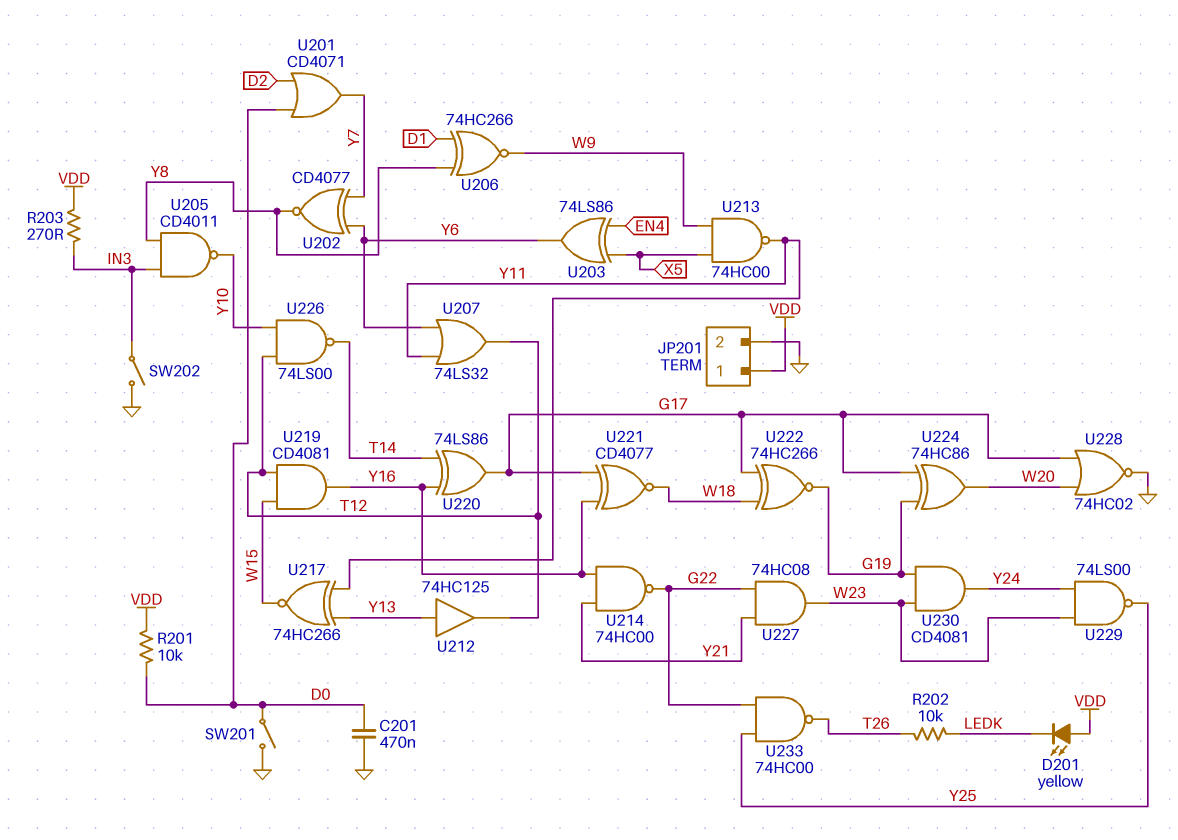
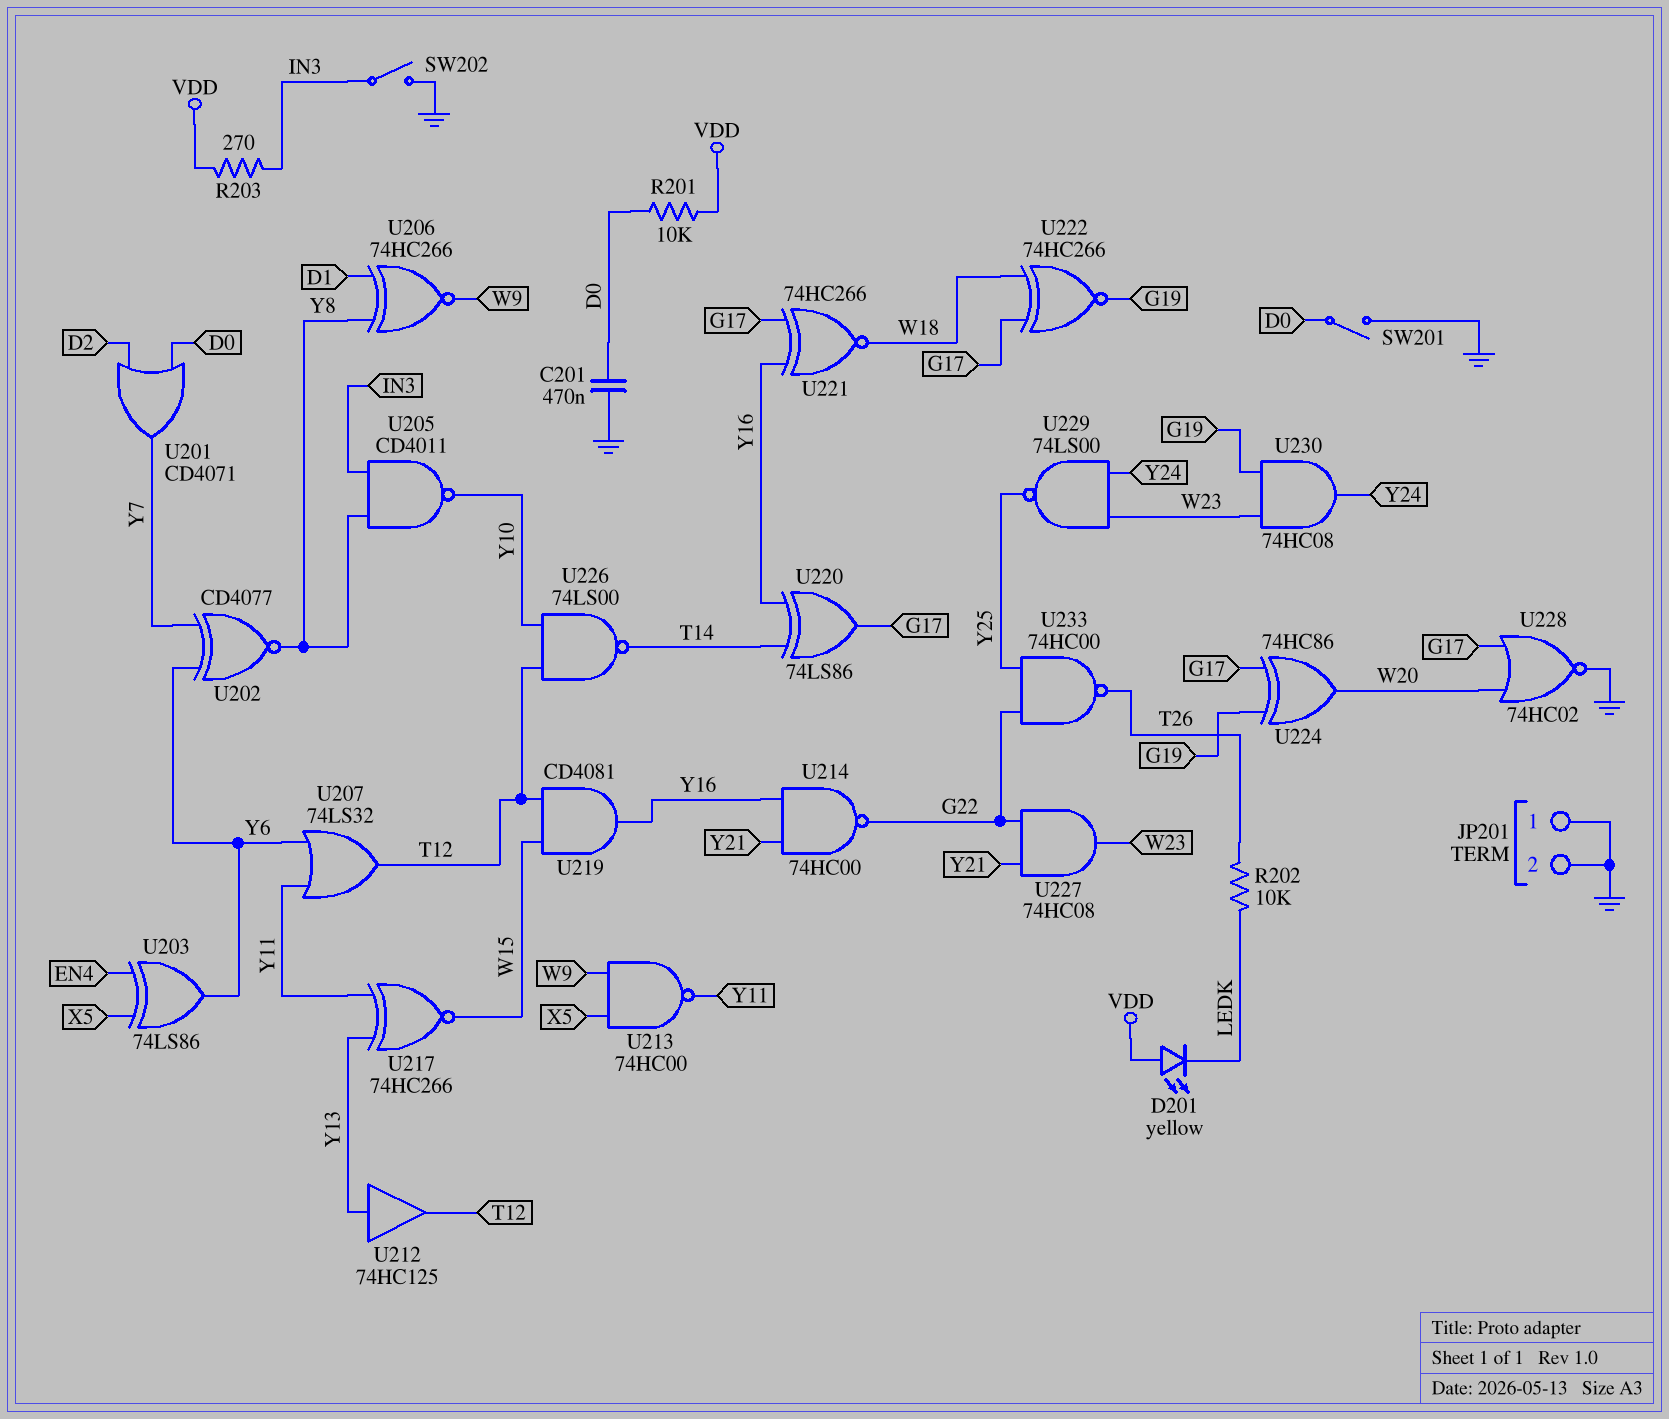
JP201 pin 1: VDD -> GND
U221: XNOR CD4077 (in G17, in Y16, out W18) -> XNOR 74HC266 (in G17, in Y16, out W18)
U230: AND CD4081 (in G19, in W23, out Y24) -> AND 74HC08 (in G19, in W23, out Y24)

